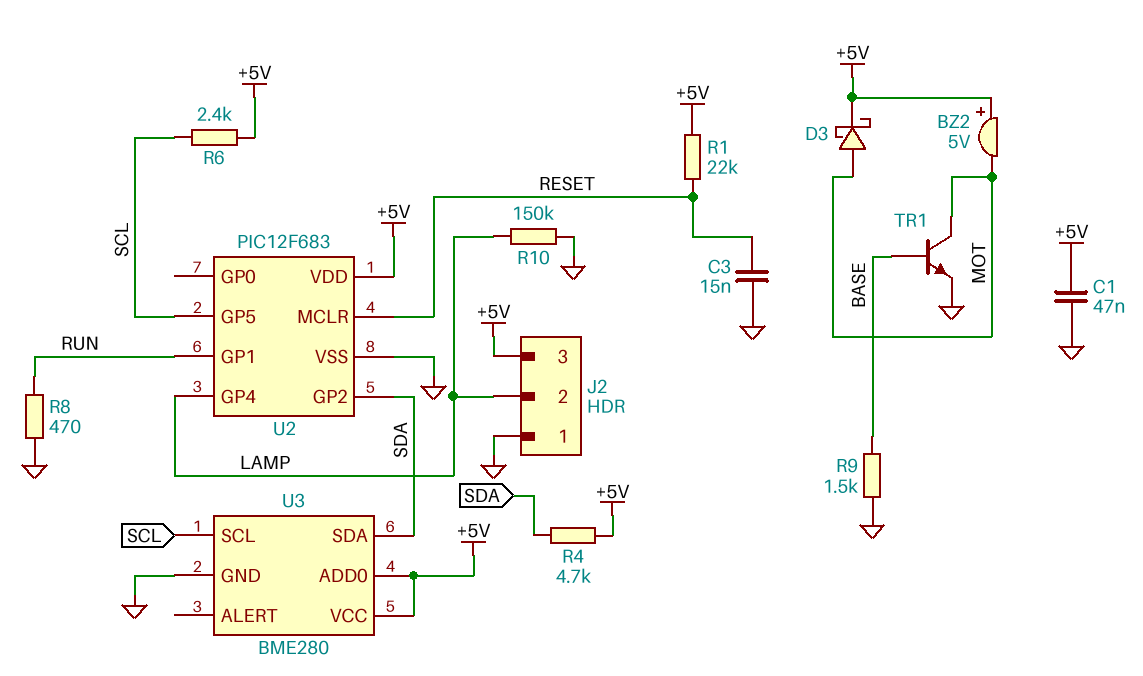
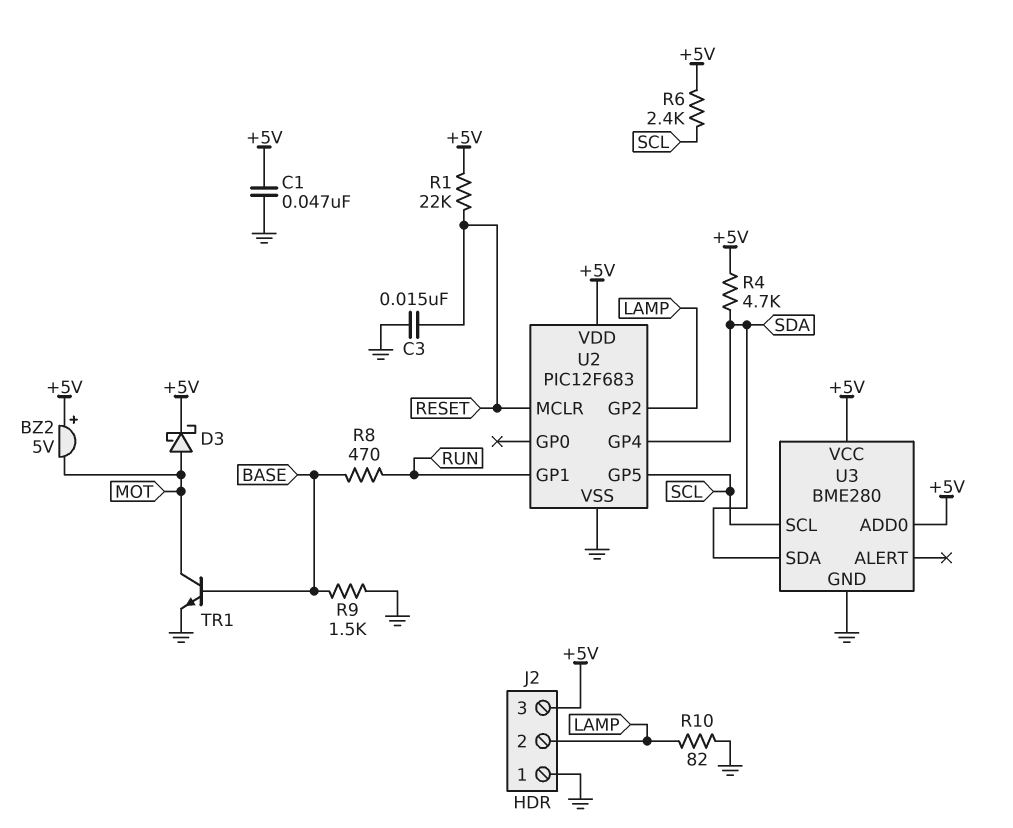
R8: 470 (GND, RUN) -> 470 (BASE, RUN)
R10: 150k (GND, LAMP) -> 82 (GND, LAMP)
U2 pin GP2: SDA -> LAMP
U2 pin GP4: LAMP -> SDA

